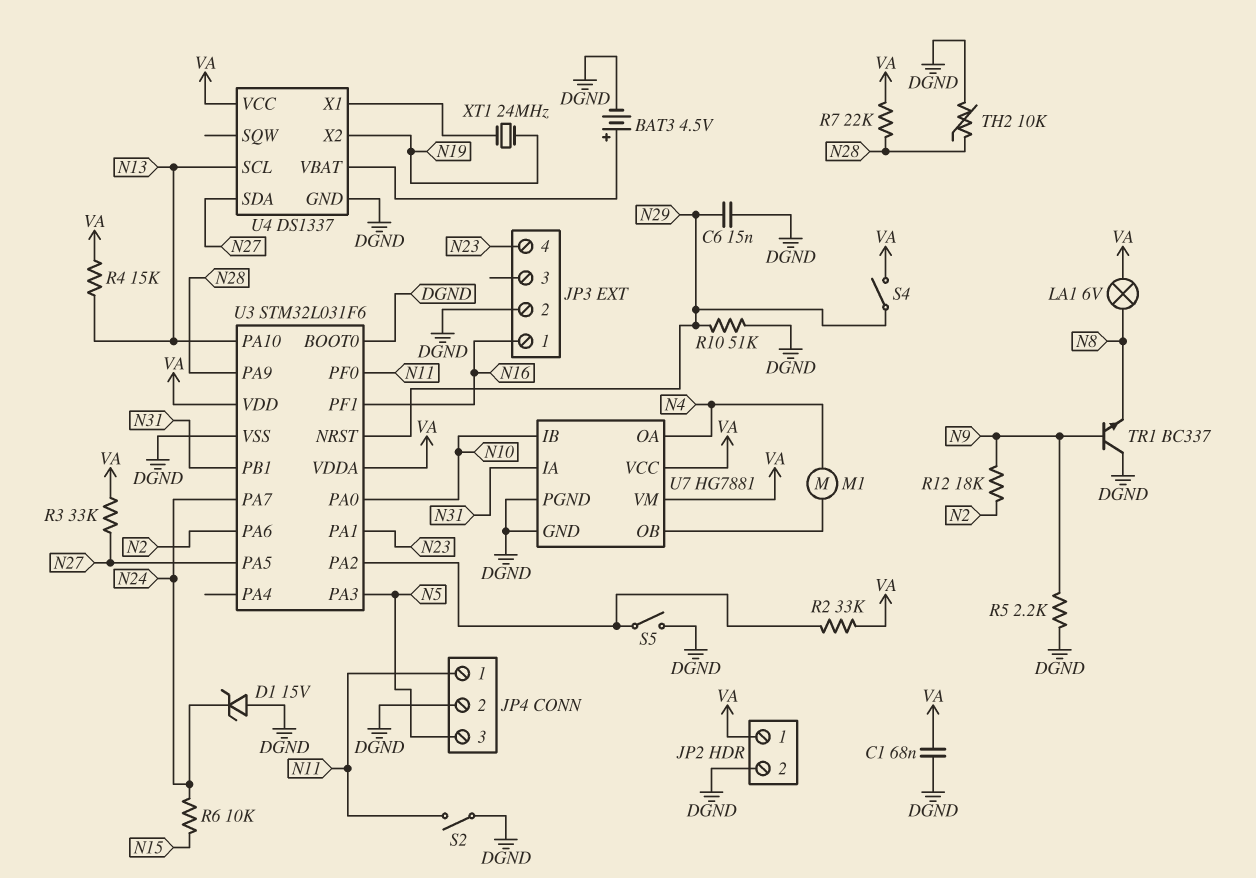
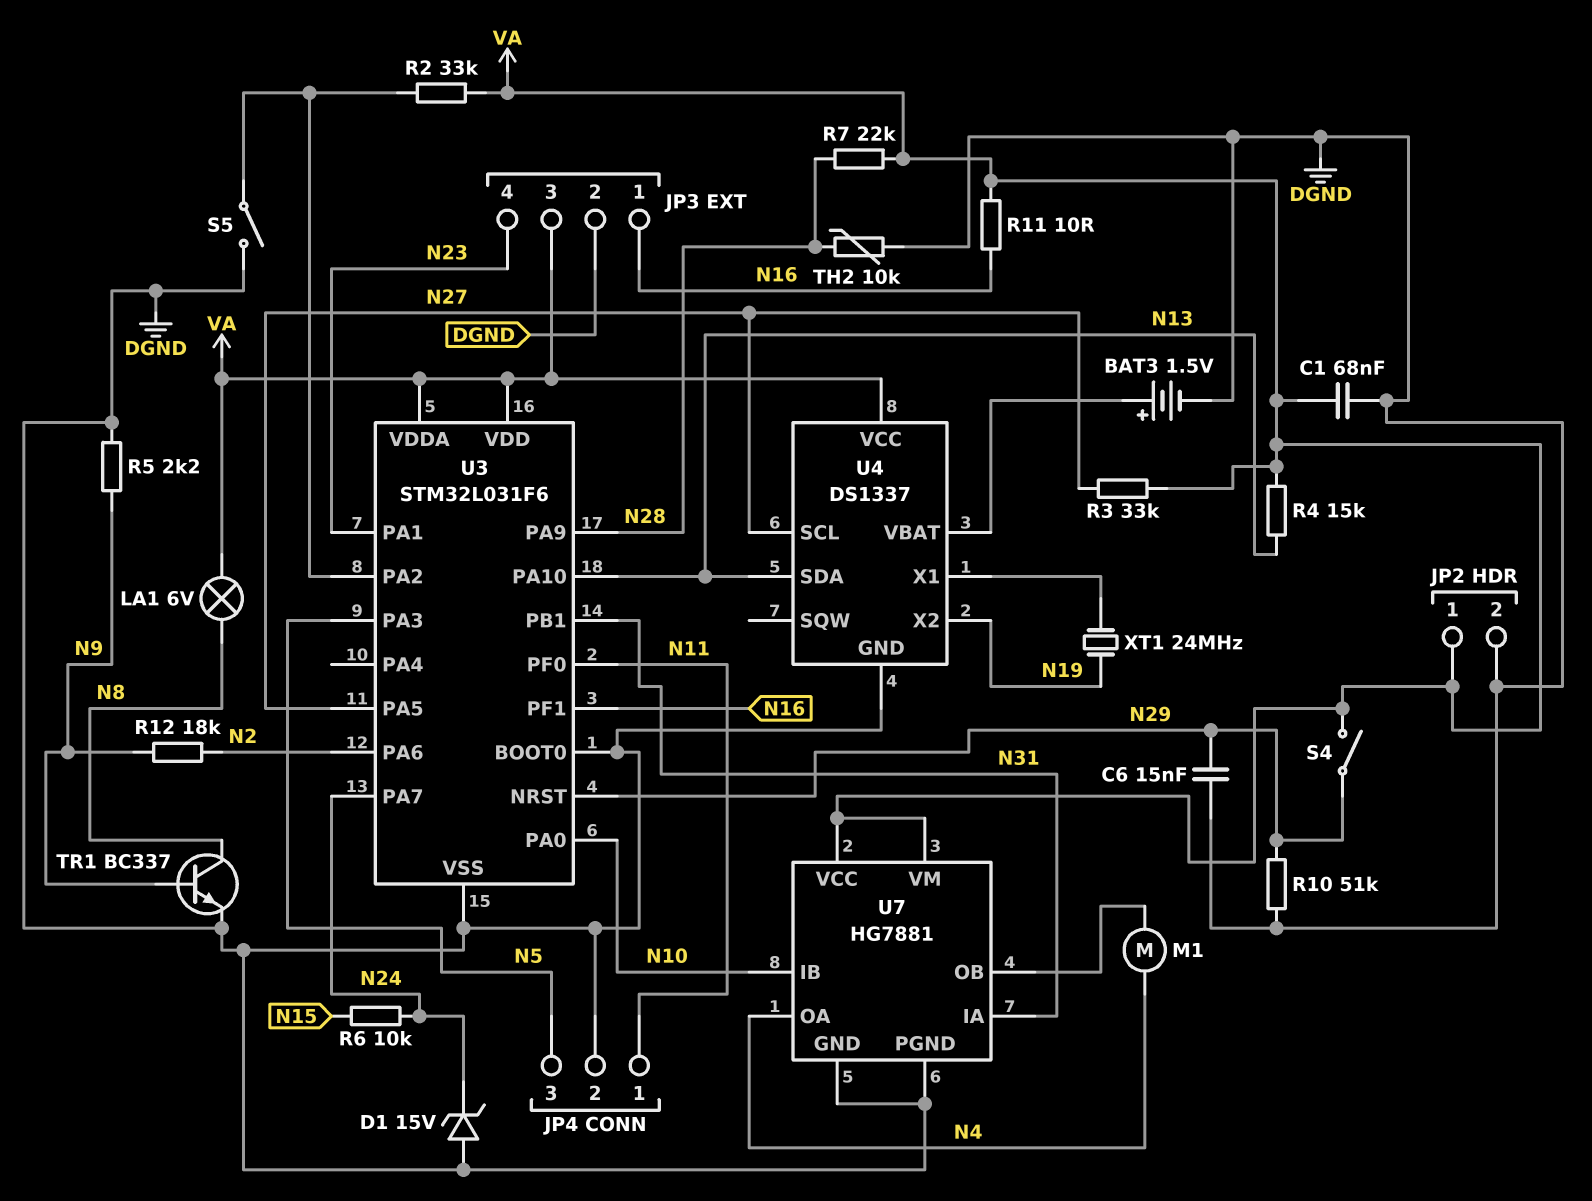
BAT3: 4.5V (plus U4/VBAT, minus DGND) -> 1.5V (plus U4/VBAT, minus DGND)
JP3 pin 3: none -> VA
R11: none -> 10 (N16, VA)
S2: switch (DGND, N11) -> none
TR1: NPN BC337 (B N9, C DGND, E N8) -> NPN BC337 (B N9, C N8, E DGND)
U4 pin SCL: N13 -> N27
U4 pin SDA: N27 -> N13

